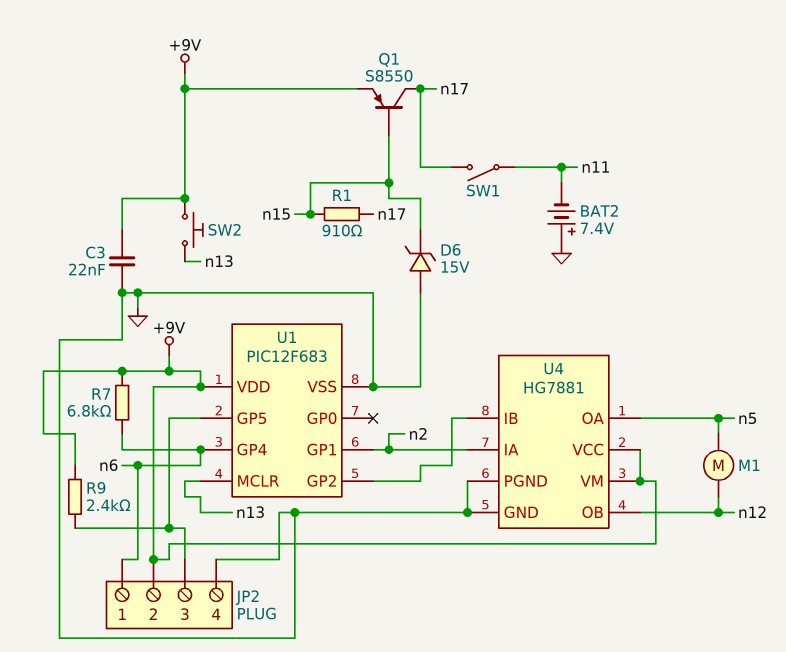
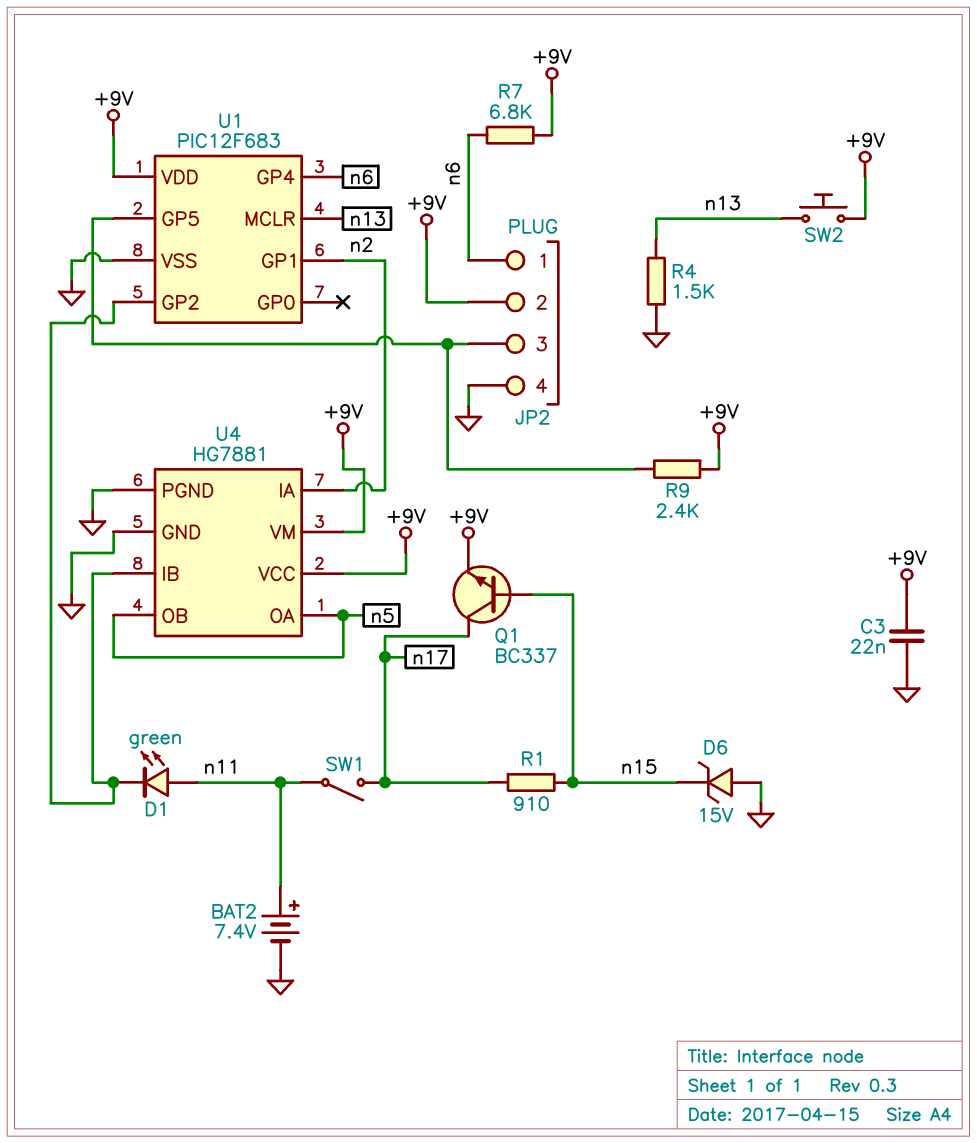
BAT2: 7.4V (plus GND, minus n11) -> 7.4V (plus n11, minus GND)
D1: none -> LED green (A n11, K U1/GP2)
M1: motor (n5, n12) -> none
Q1: PNP S8550 (B n15, C n17, E +9V) -> NPN BC337 (B n15, C n17, E +9V)
R4: none -> 1.5k (GND, n13)
U4 pin OB: n12 -> n5

